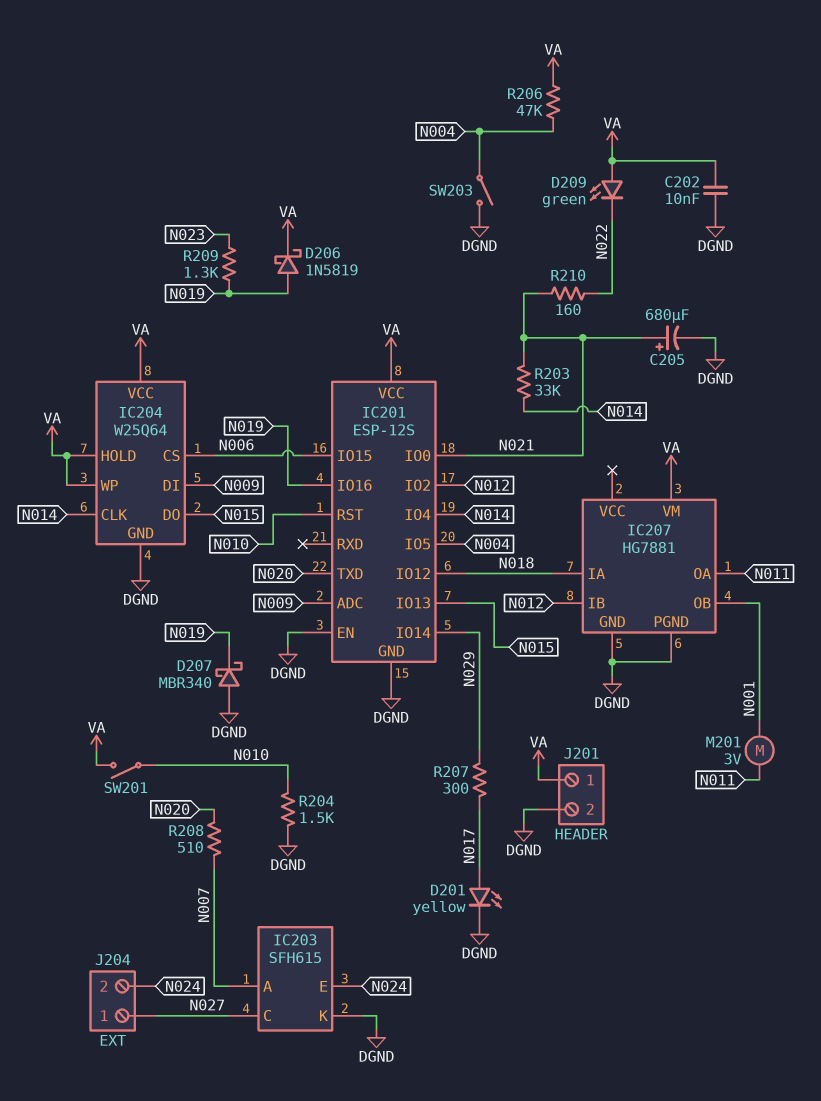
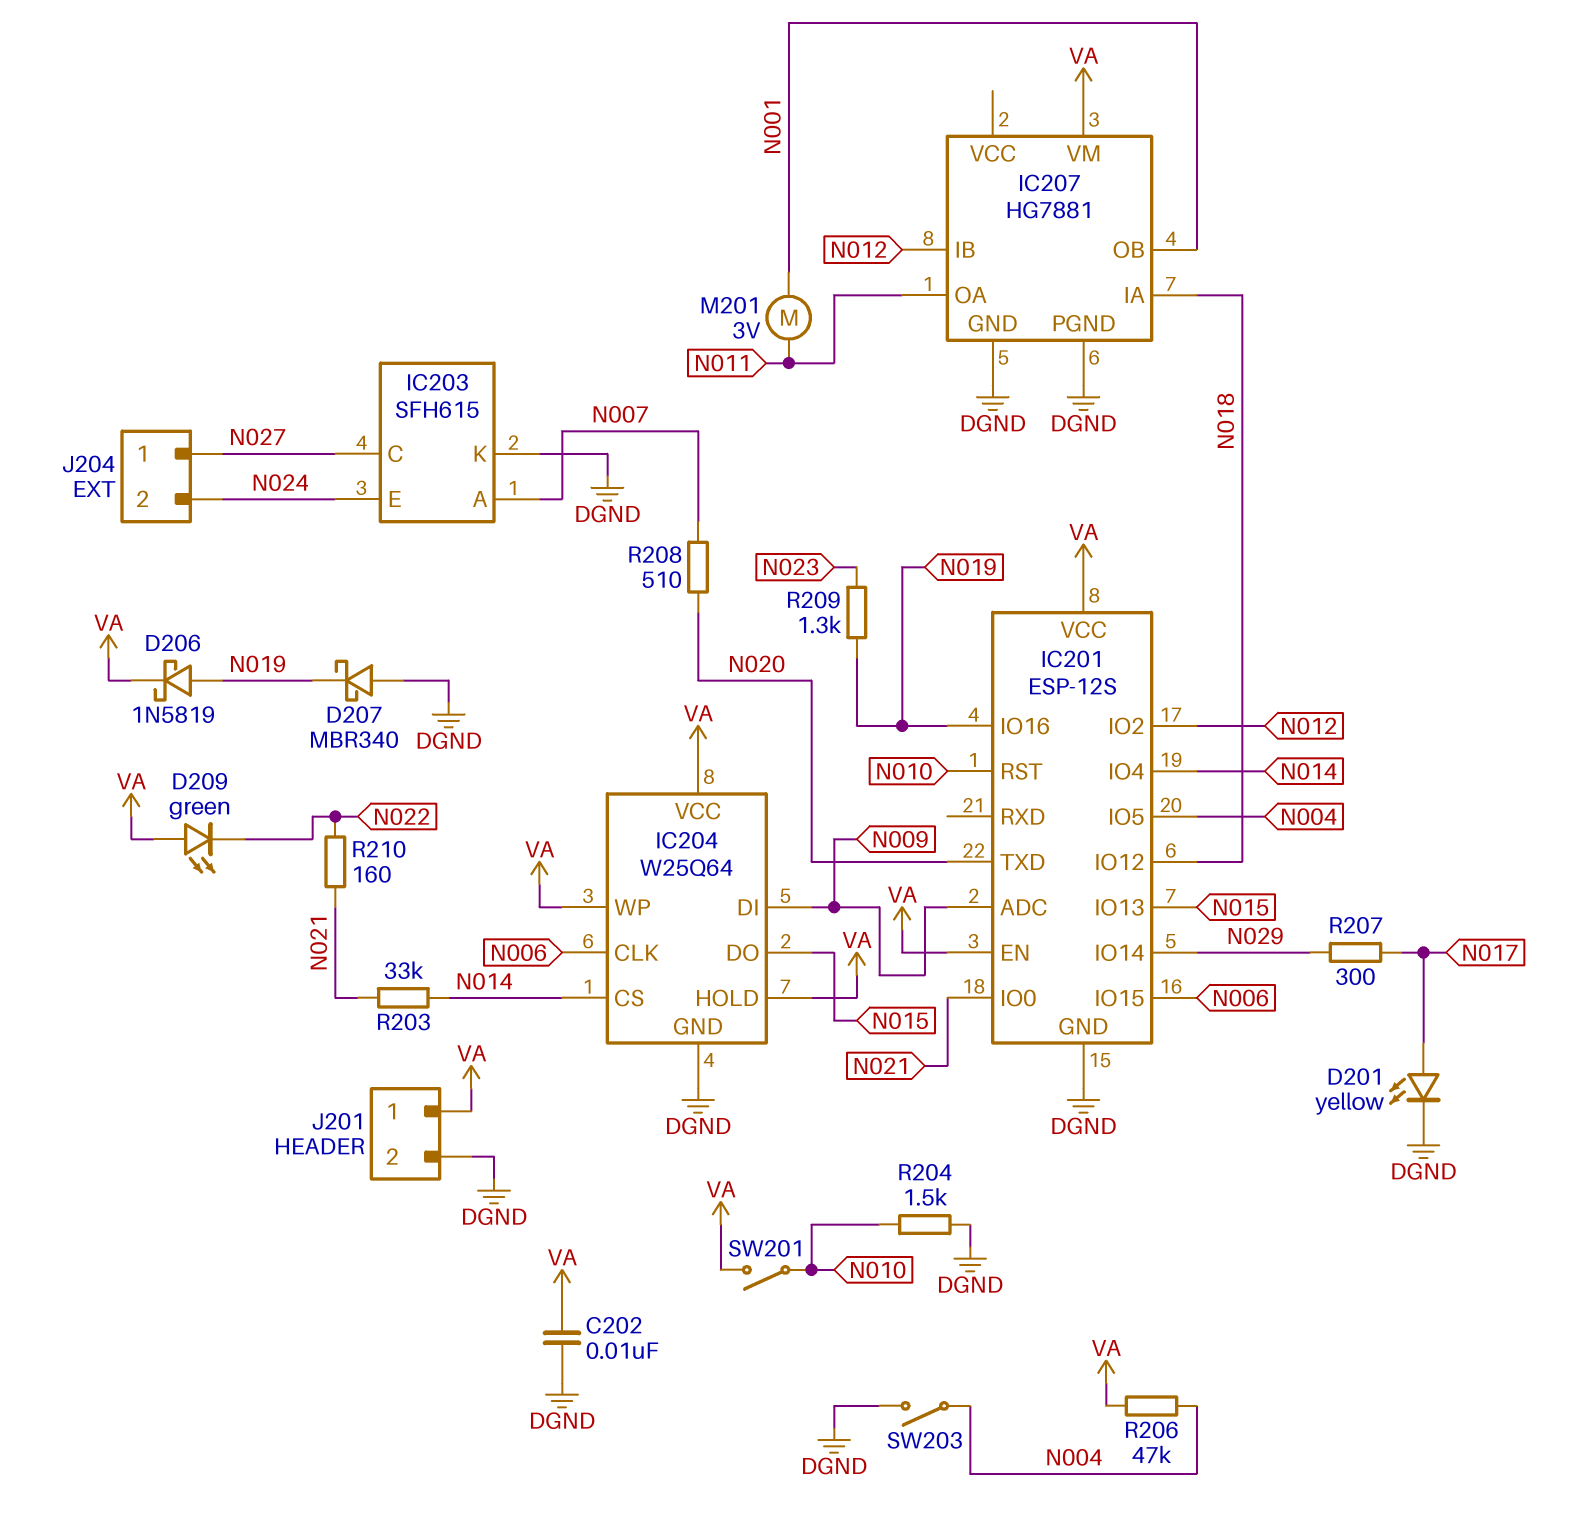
C205: 680uF (plus N021, minus DGND) -> none
IC201 pin EN: DGND -> VA
IC204 pin CLK: N014 -> N006
IC204 pin CS: N006 -> N014

